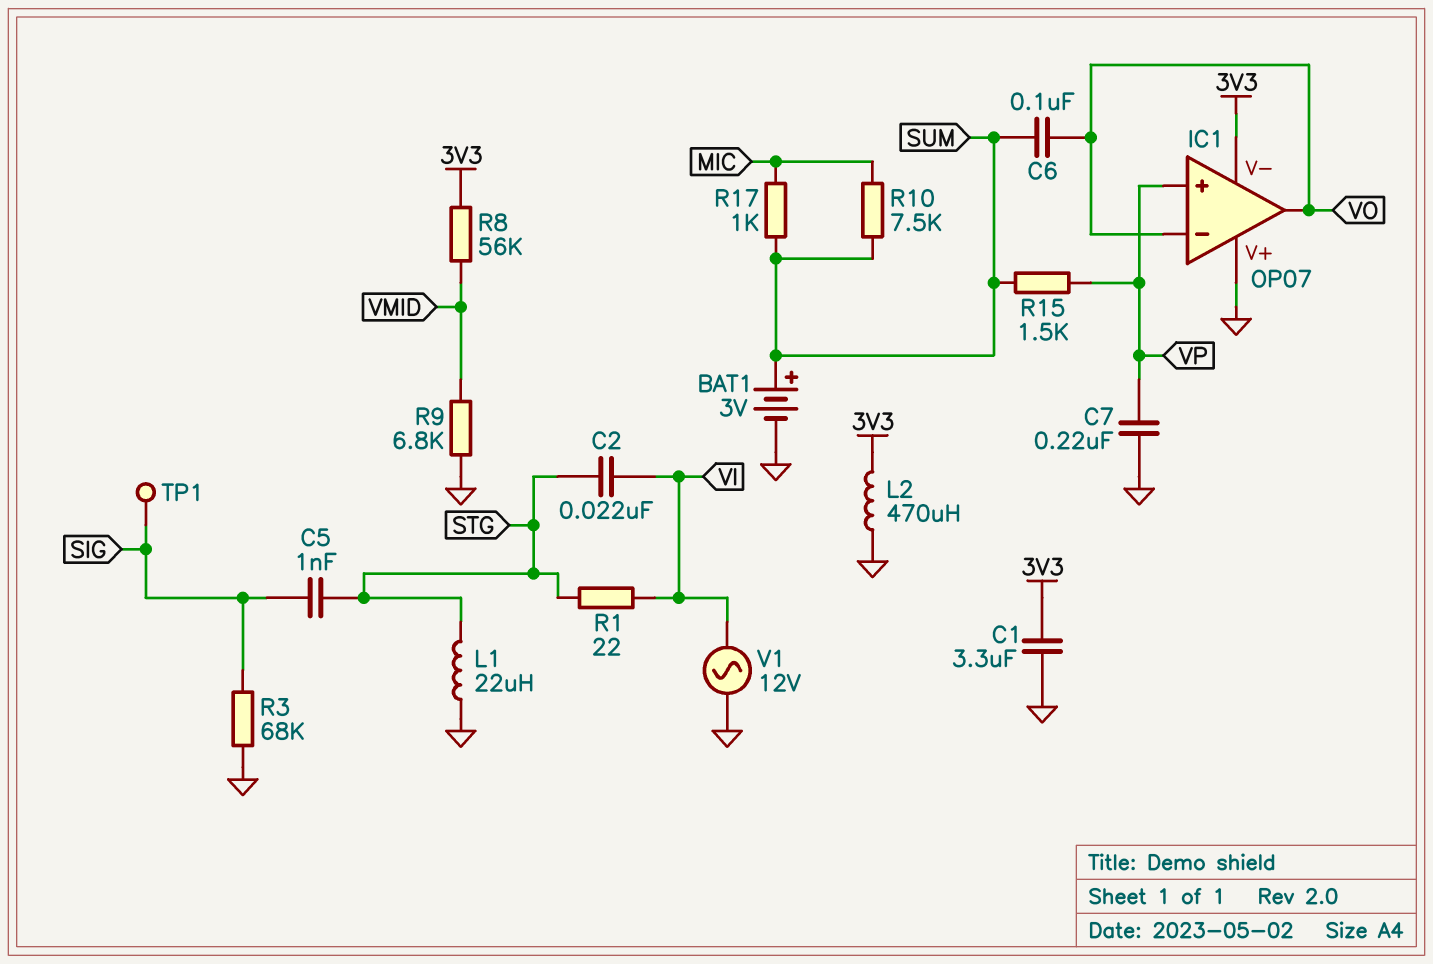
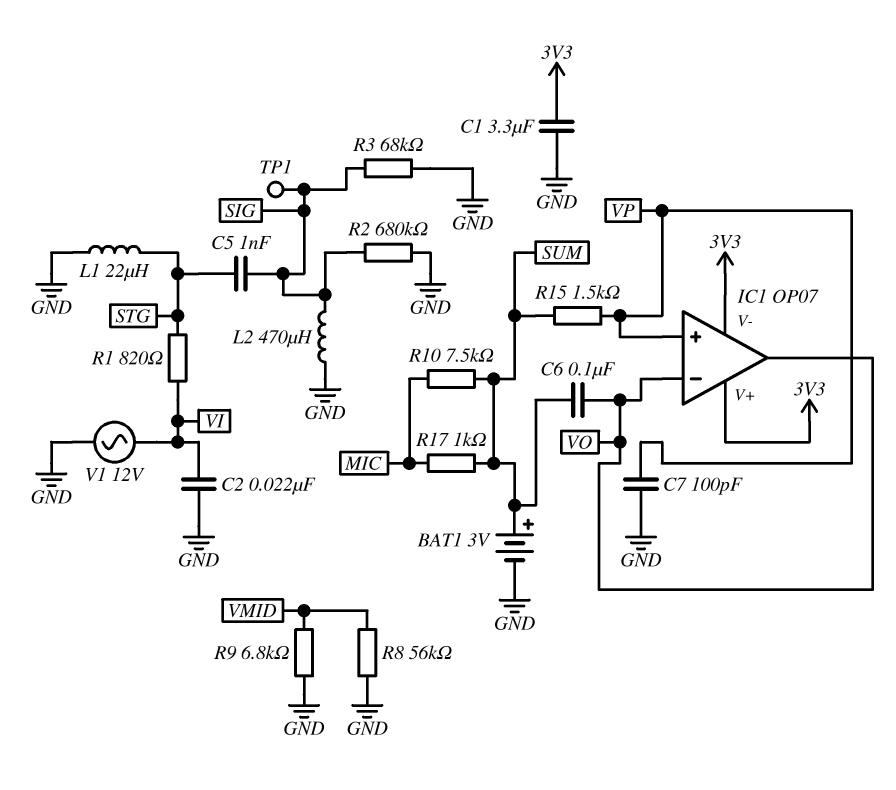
C2: 22nF (STG, VI) -> 22nF (GND, VI)
C7: 220nF (GND, VP) -> 100pF (GND, VP)
IC1 pin V+: GND -> 3V3
L2: 470uH (3V3, GND) -> 470uH (GND, SIG)
R1: 22 (STG, VI) -> 820 (STG, VI)
R2: none -> 680k (GND, SIG)
R8: 56k (3V3, VMID) -> 56k (GND, VMID)

